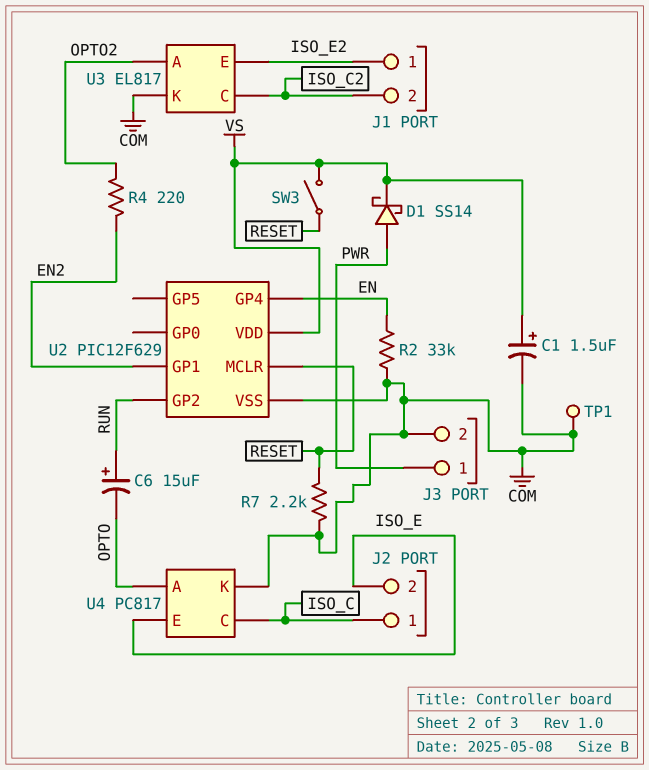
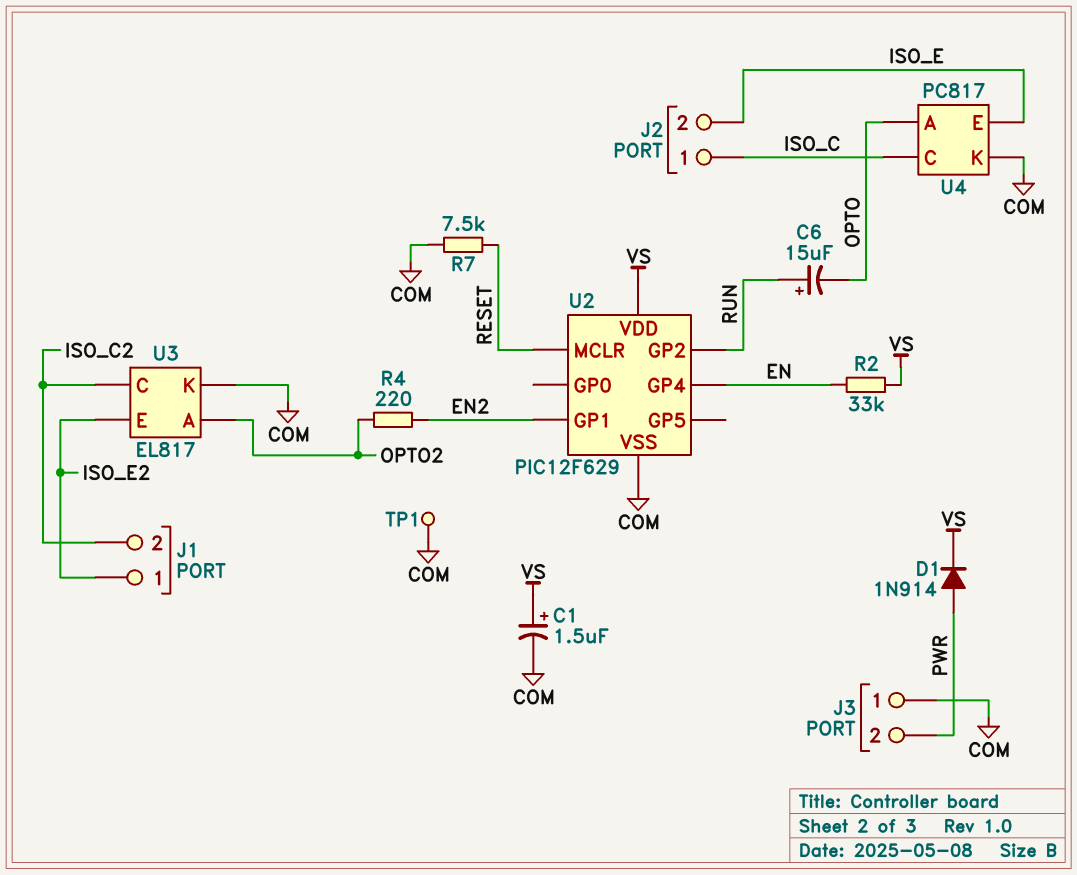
D1: schottky SS14 (A PWR, K VS) -> diode 1N914 (A PWR, K VS)
J3 pin 1: PWR -> COM
J3 pin 2: COM -> PWR
R2: 33k (COM, EN) -> 33k (EN, VS)
R7: 2.2k (COM, RESET) -> 7.5k (COM, RESET)
SW3: switch (RESET, VS) -> none

